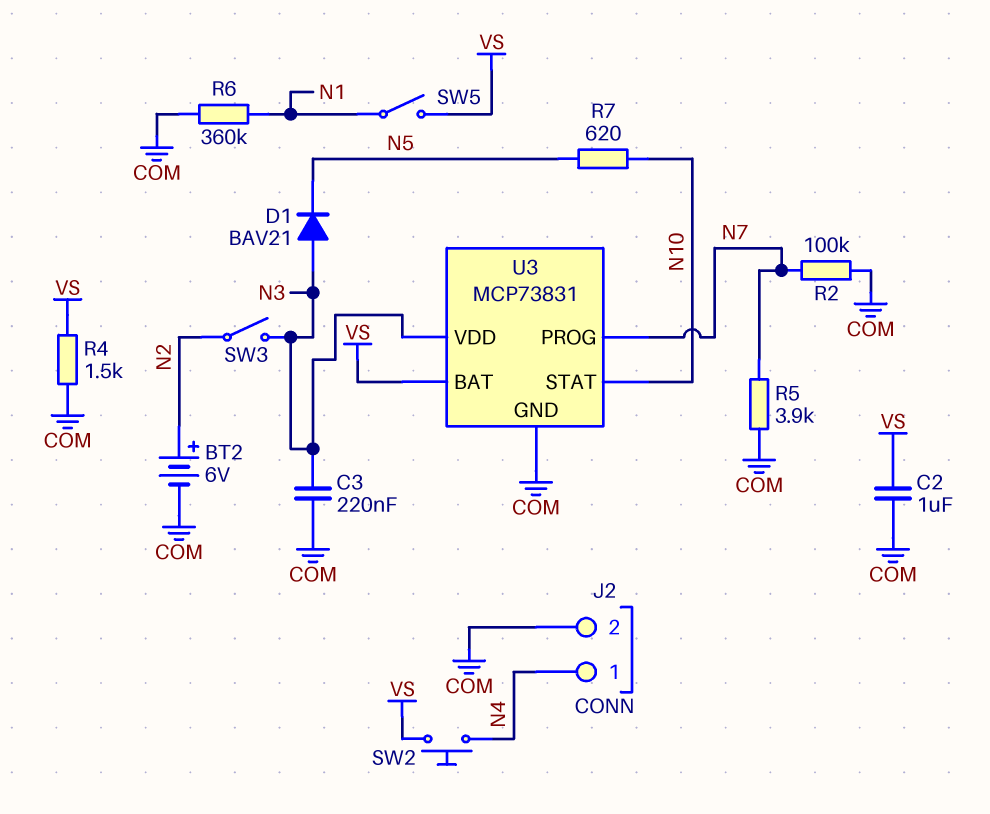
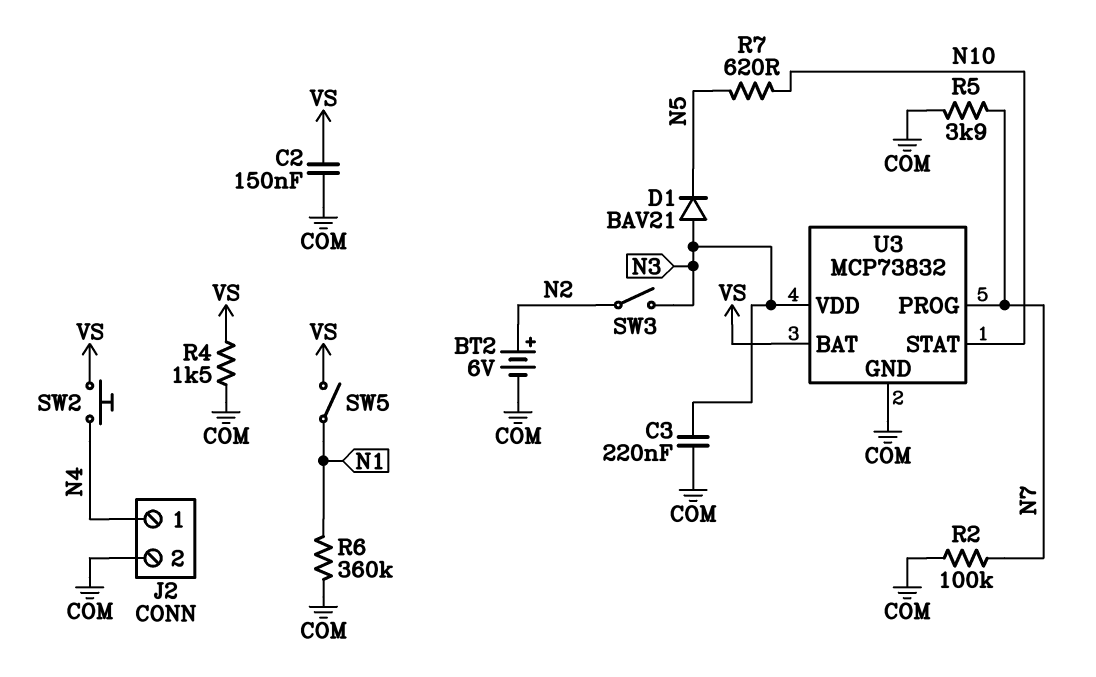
C2: 1uF (COM, VS) -> 150nF (COM, VS)
U3: MCP73831 -> MCP73832

